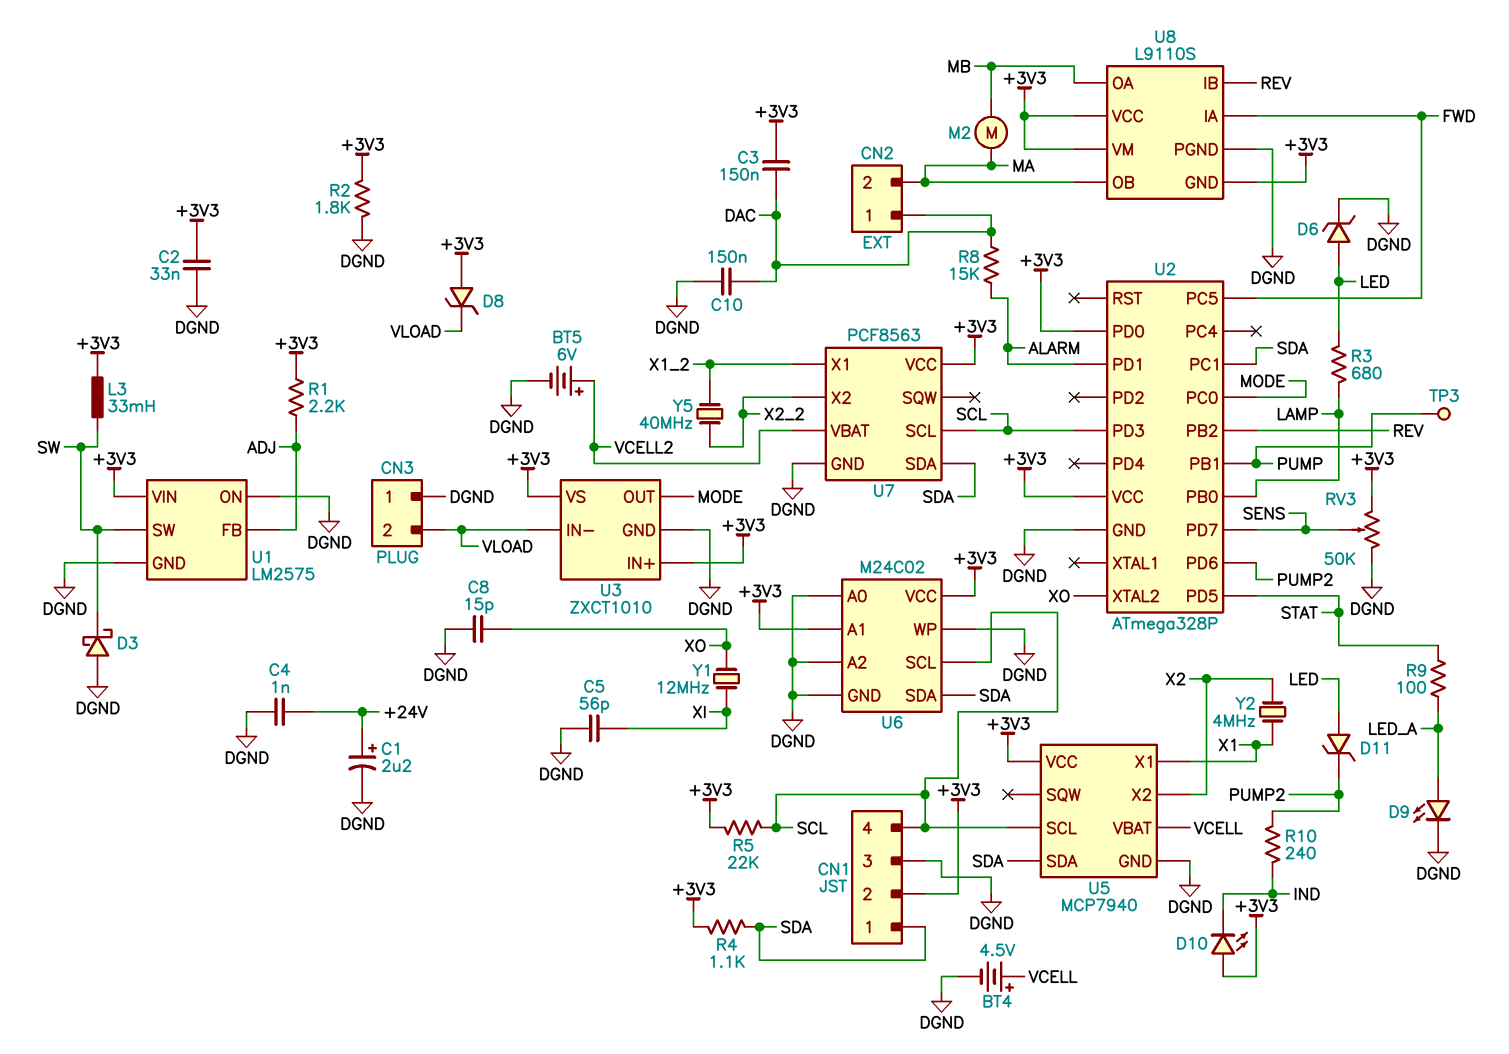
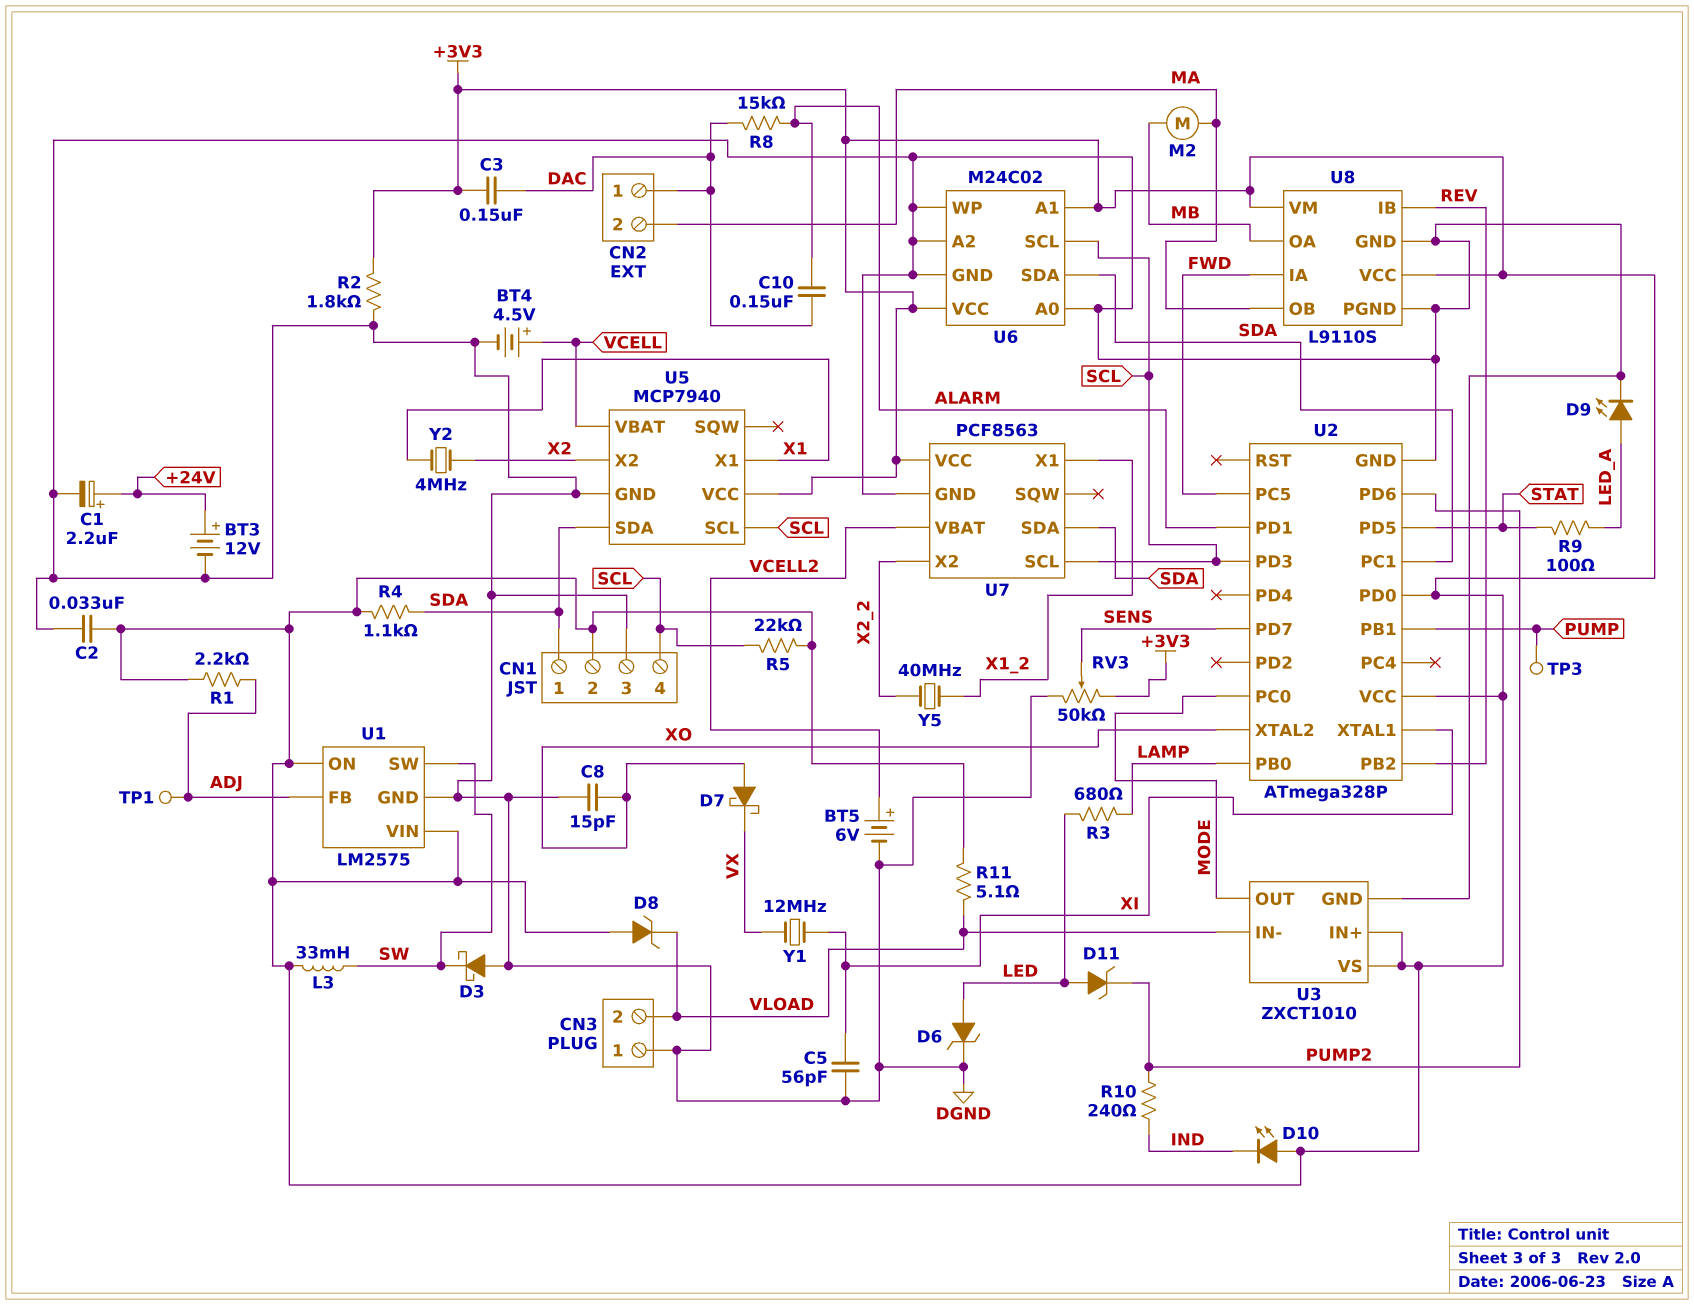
BT3: none -> 12V (plus +24V, minus DGND)
C4: 1nF (+24V, DGND) -> none
C10: 150nF (DAC, DGND) -> 150nF (ALARM, DAC)
D7: none -> schottky (A XO, K VX)
R11: none -> 5.1 (+3V3, VLOAD)
TP1: none -> test point (ADJ)
U1 pin ON: DGND -> +3V3
U2 pin XTAL1: none -> XI
U8 pin GND: +3V3 -> DGND
Y1: 12MHz (XI, XO) -> 12MHz (VX, XI)

